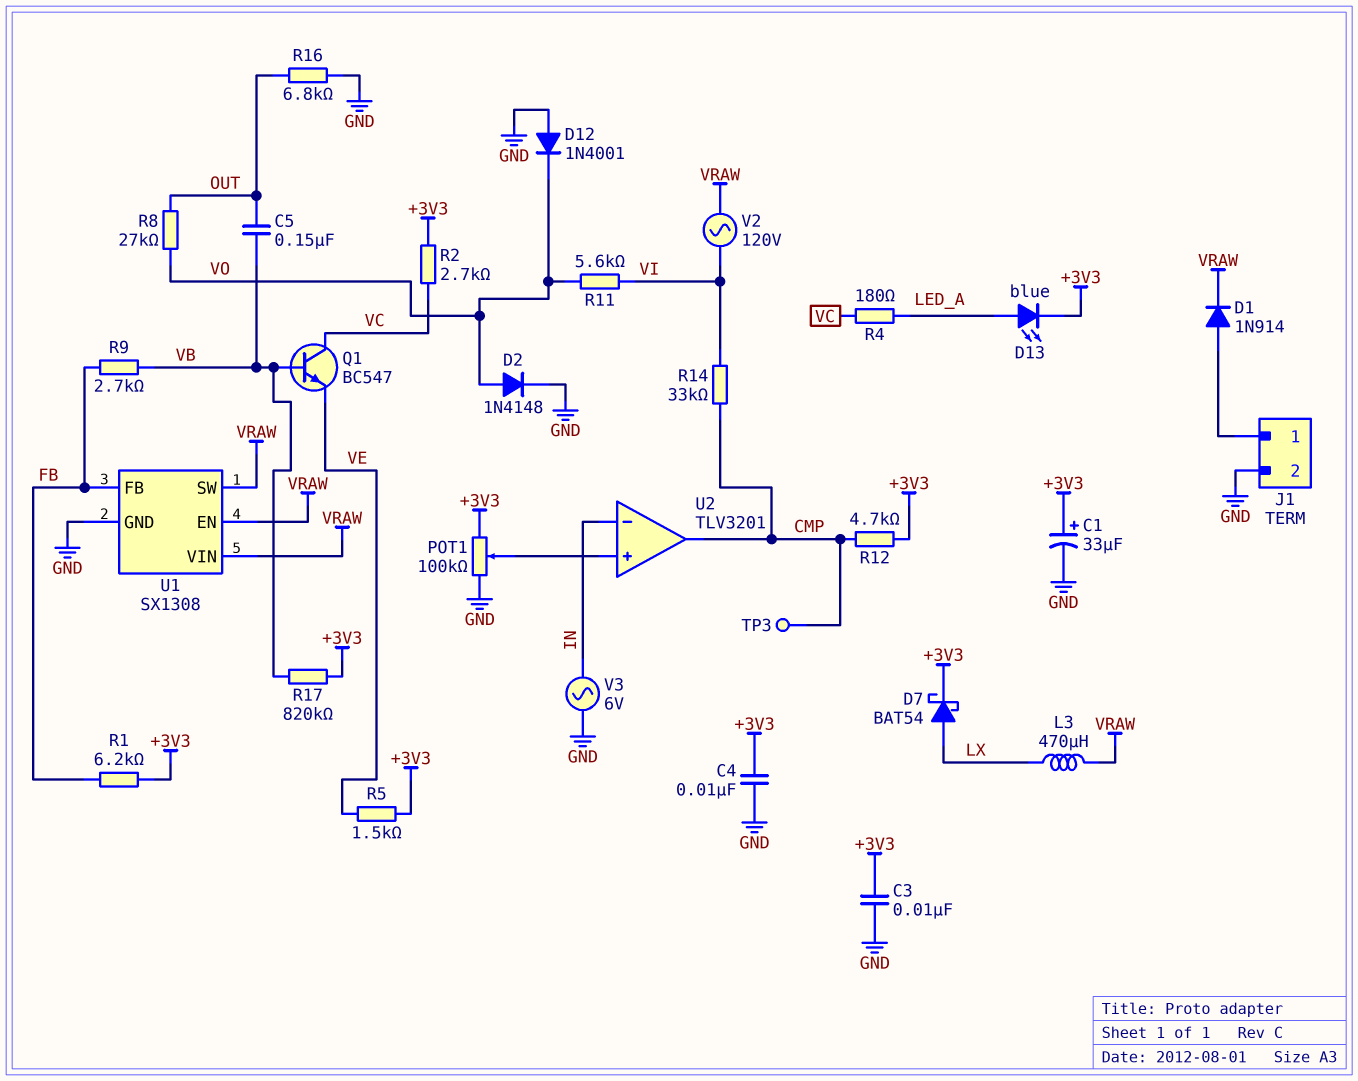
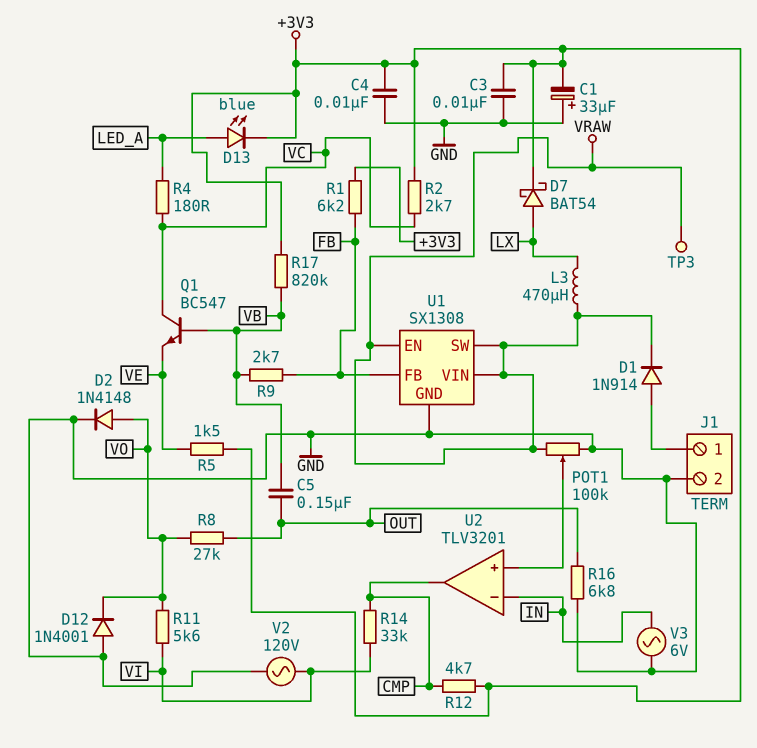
C1: 33uF (plus +3V3, minus GND) -> 33uF (plus GND, minus +3V3)
POT1: 100k (+3V3, GND, wiper U2/in+) -> 100k (GND, VRAW, wiper U2/in+)
TP3: test point (CMP) -> test point (VRAW)
V2: AC 120V (VI, VRAW) -> AC 120V (GND, VI)

